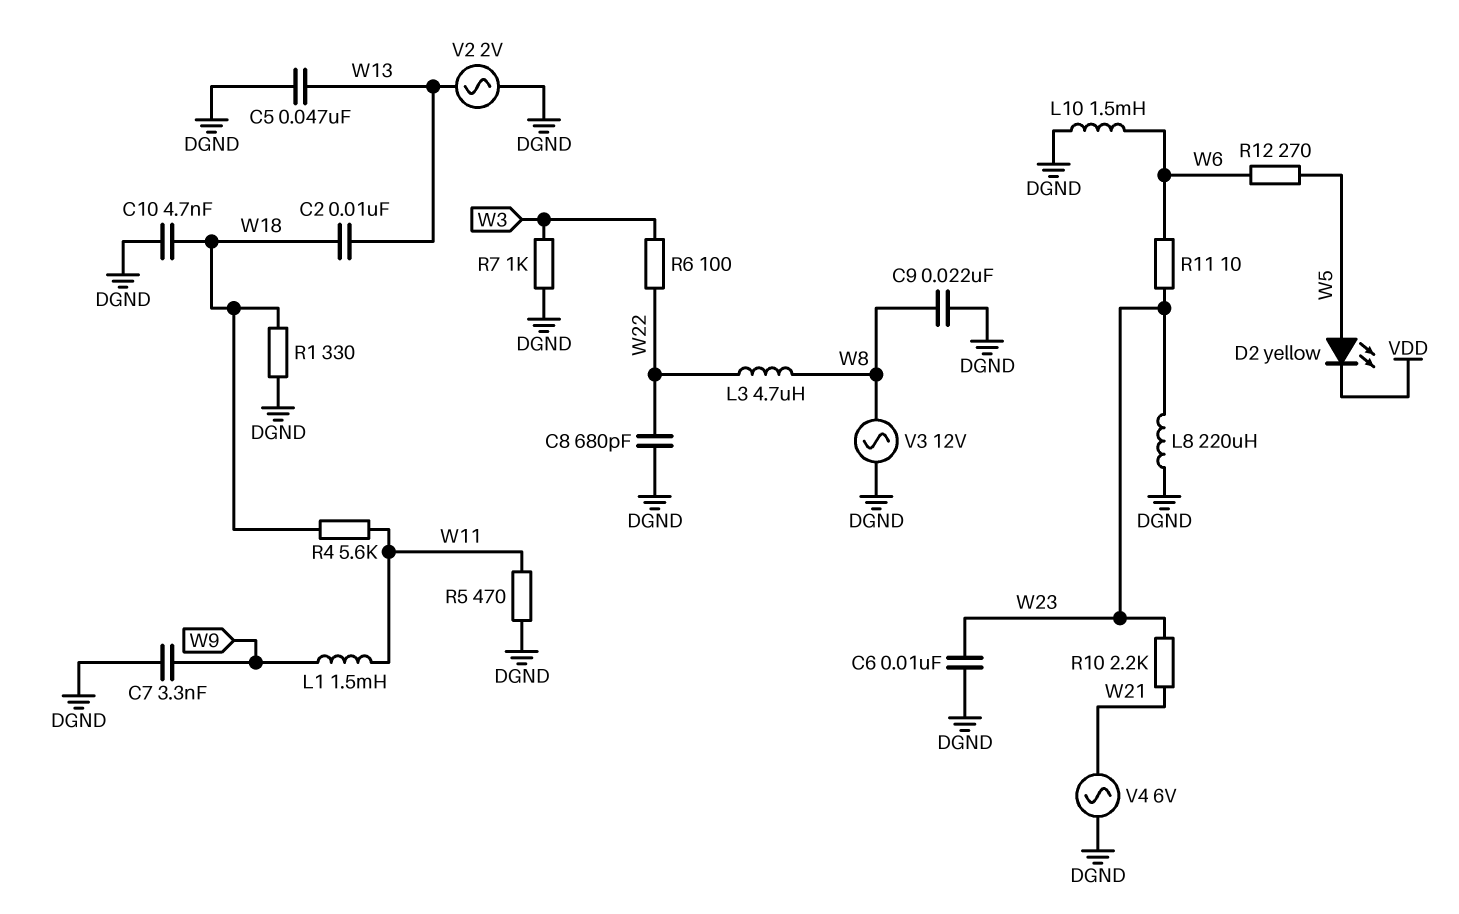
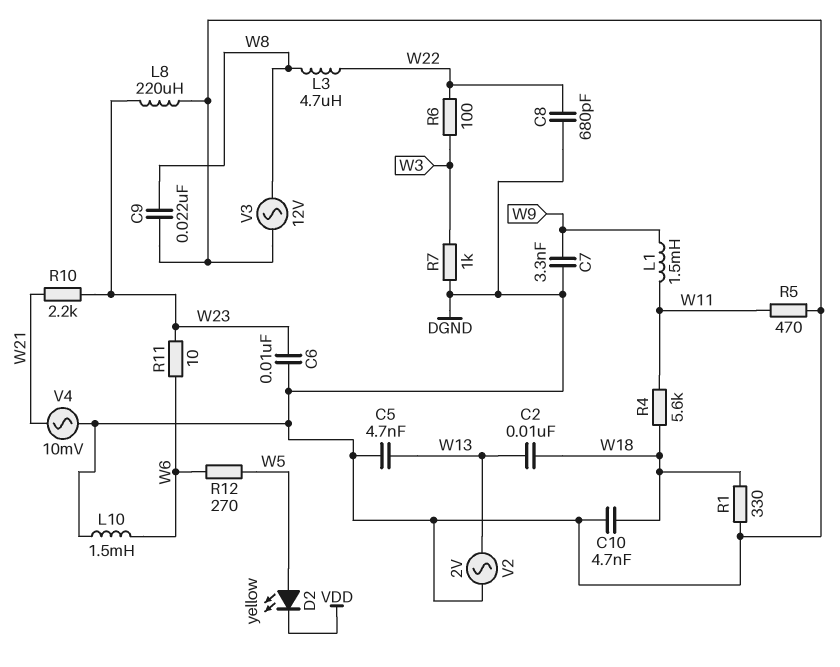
C5: 47nF (DGND, W13) -> 4.7nF (DGND, W13)
V4: AC 6V (DGND, W21) -> AC 10mV (DGND, W21)

